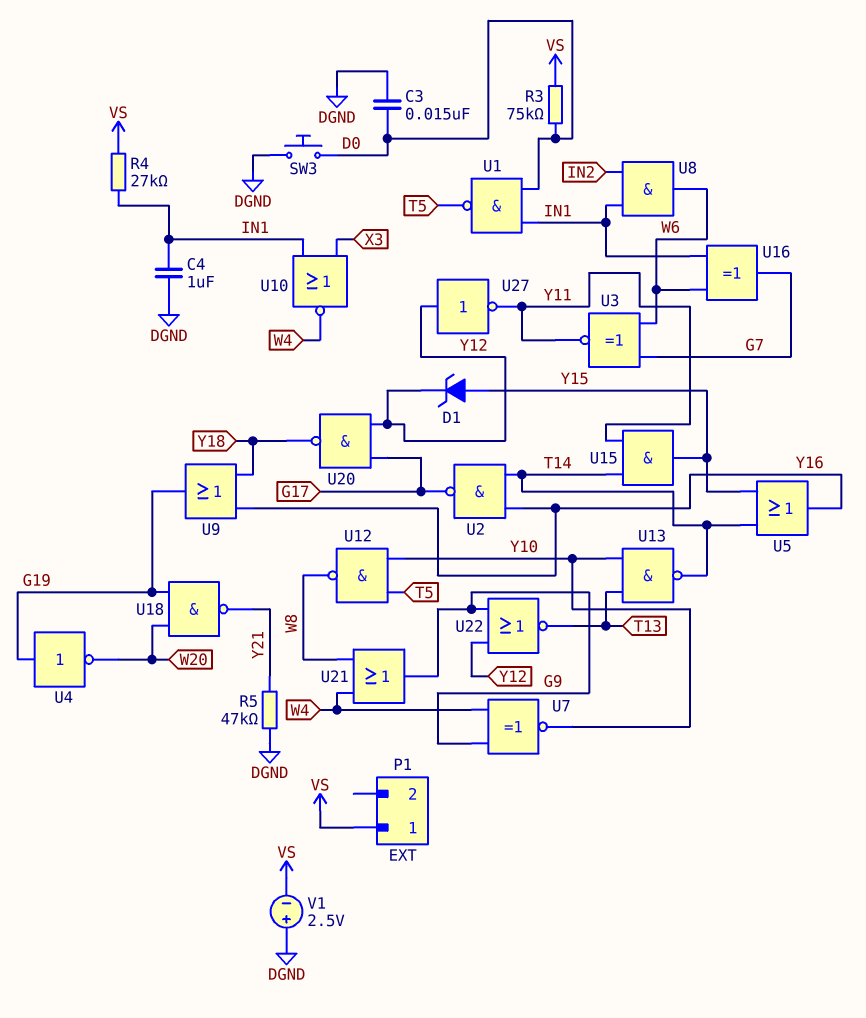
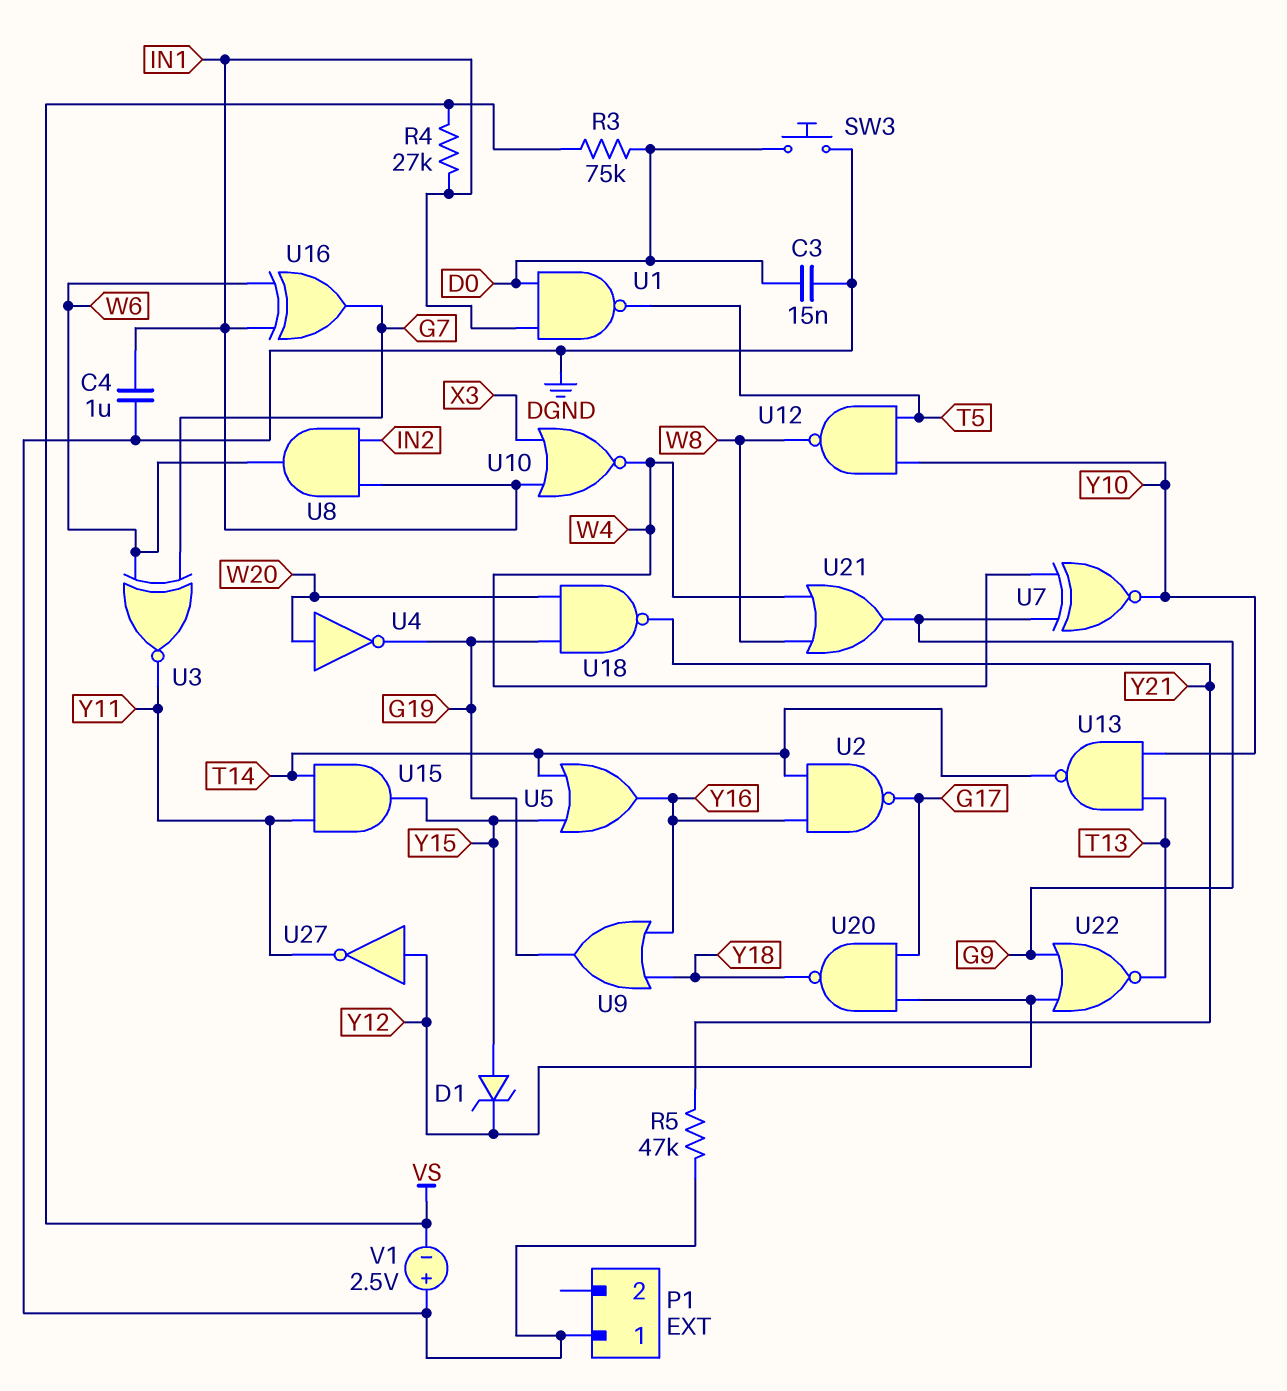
P1 pin 1: VS -> DGND
U4: NOT (in G19, out W20) -> NOT (in W20, out G19)

